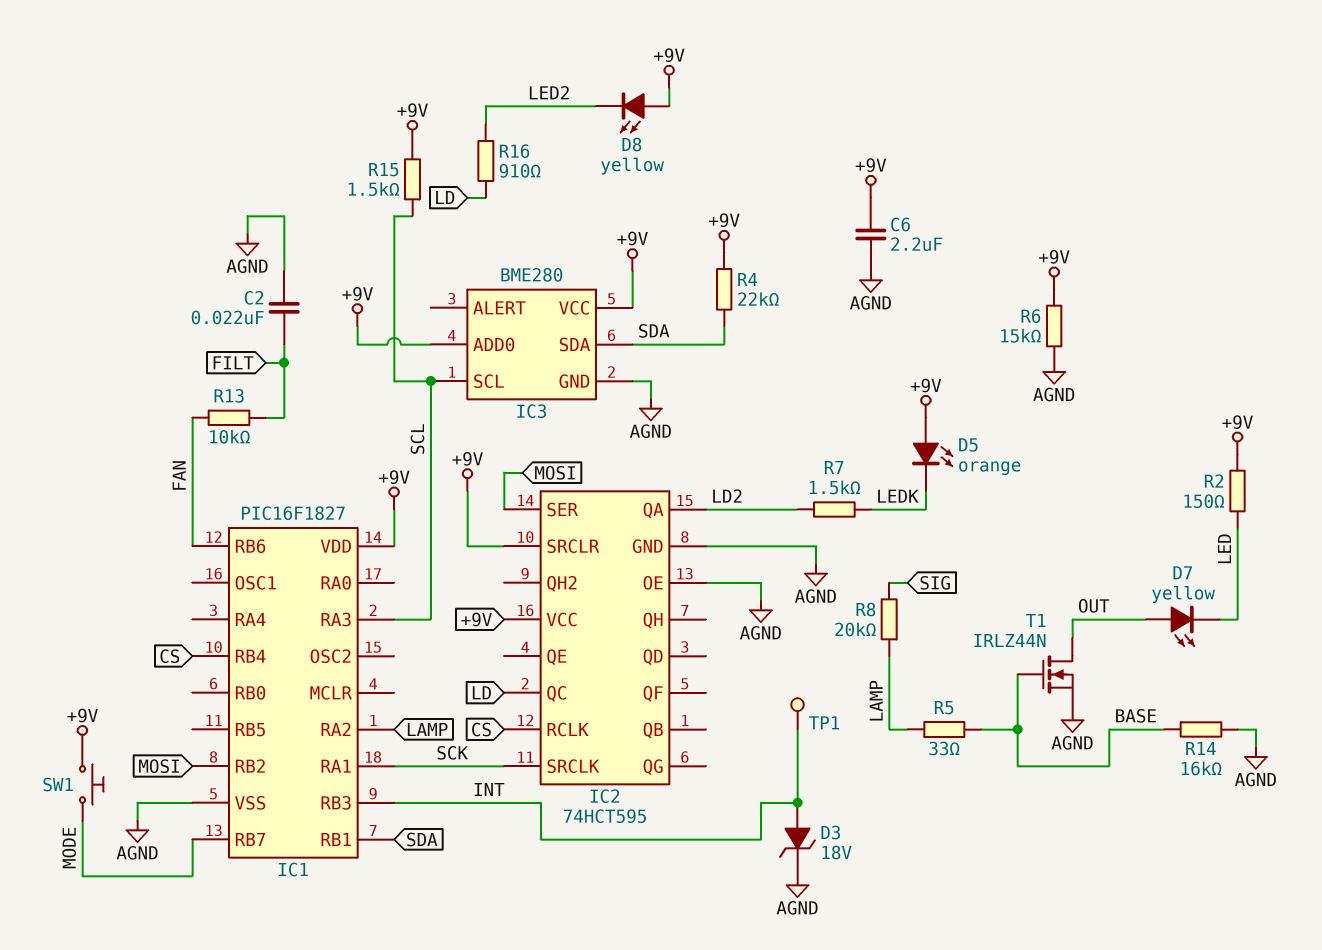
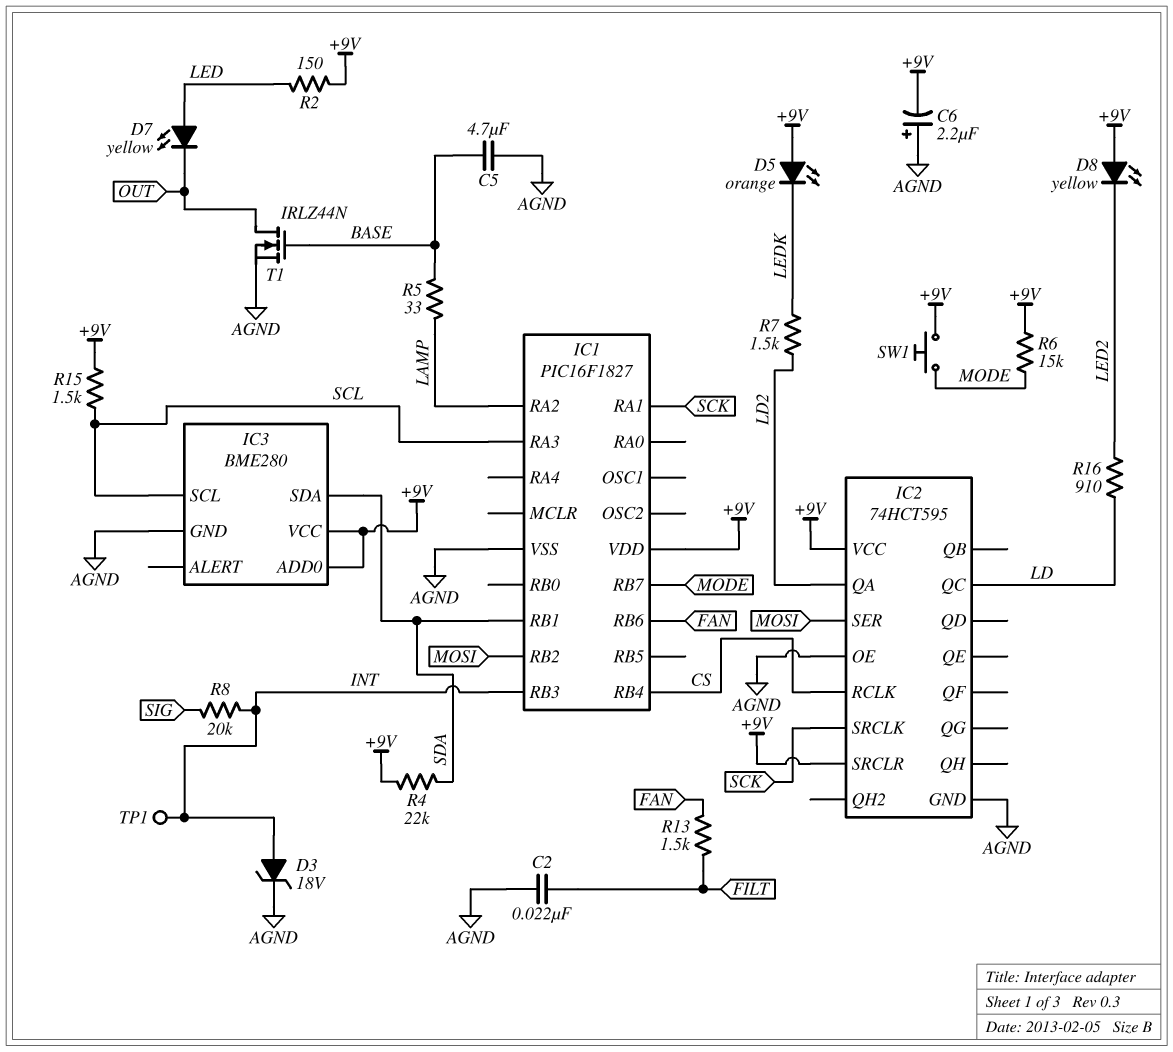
C5: none -> 4.7uF (AGND, BASE)
C6: 2.2uF (+9V, AGND) -> 2.2uF (plus AGND, minus +9V)
D7: LED yellow (A OUT, K LED) -> LED yellow (A LED, K OUT)
R6: 15k (+9V, AGND) -> 15k (+9V, MODE)
R8: 20k (LAMP, SIG) -> 20k (INT, SIG)
R13: 10k (FAN, FILT) -> 1.5k (FAN, FILT)
R14: 16k (AGND, BASE) -> none

